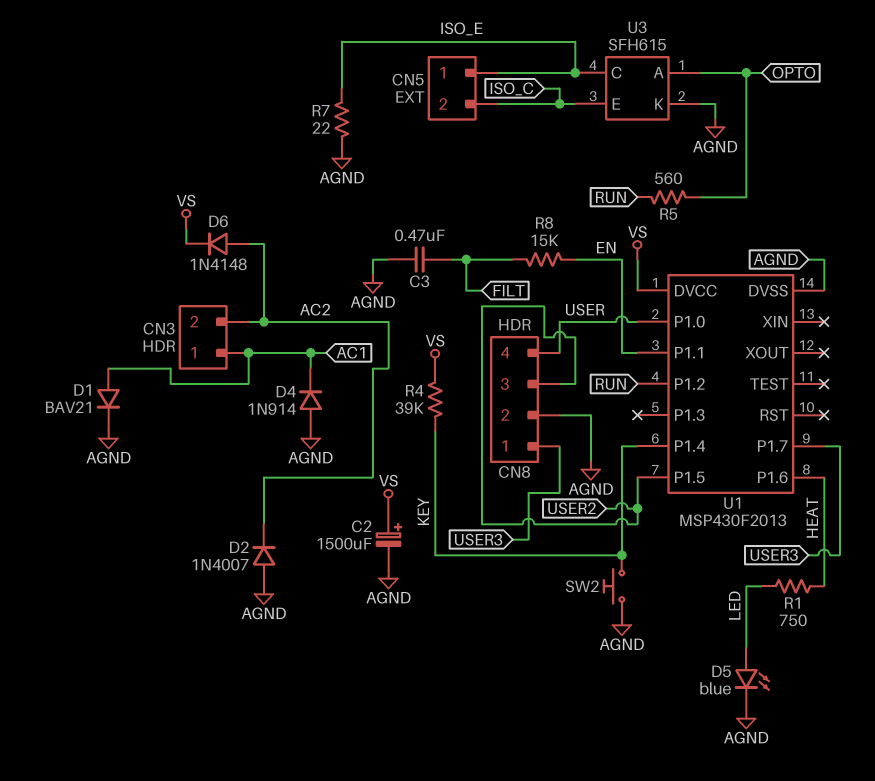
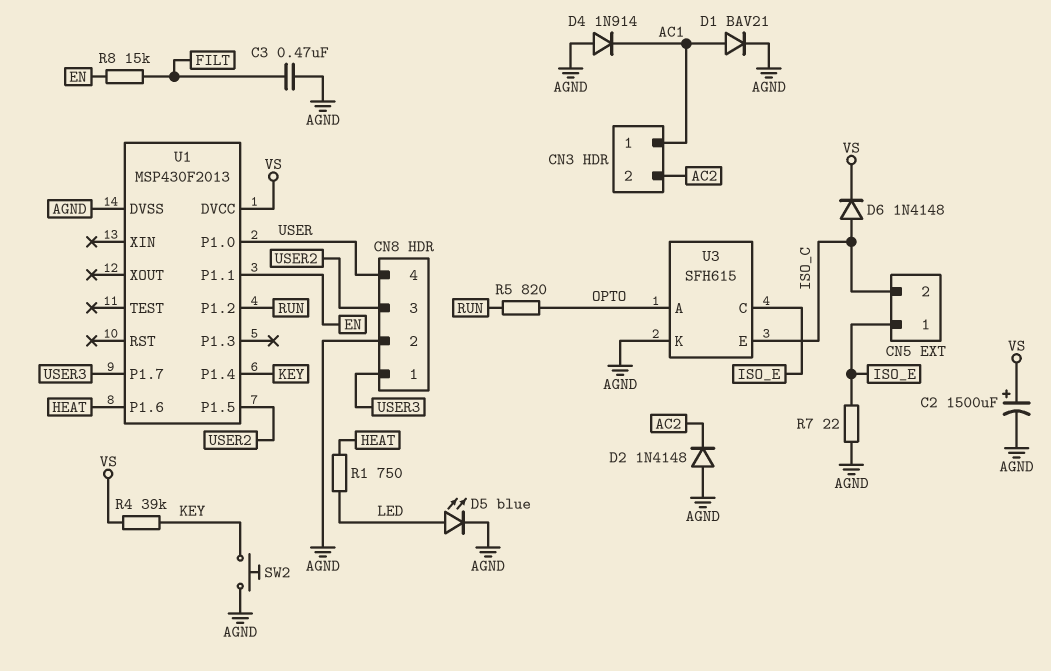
D2: diode 1N4007 (A AGND, K AC2) -> diode 1N4148 (A AGND, K AC2)
D6: diode 1N4148 (A AC2, K VS) -> diode 1N4148 (A ISO_C, K VS)
R5: 560 (OPTO, RUN) -> 820 (OPTO, RUN)

